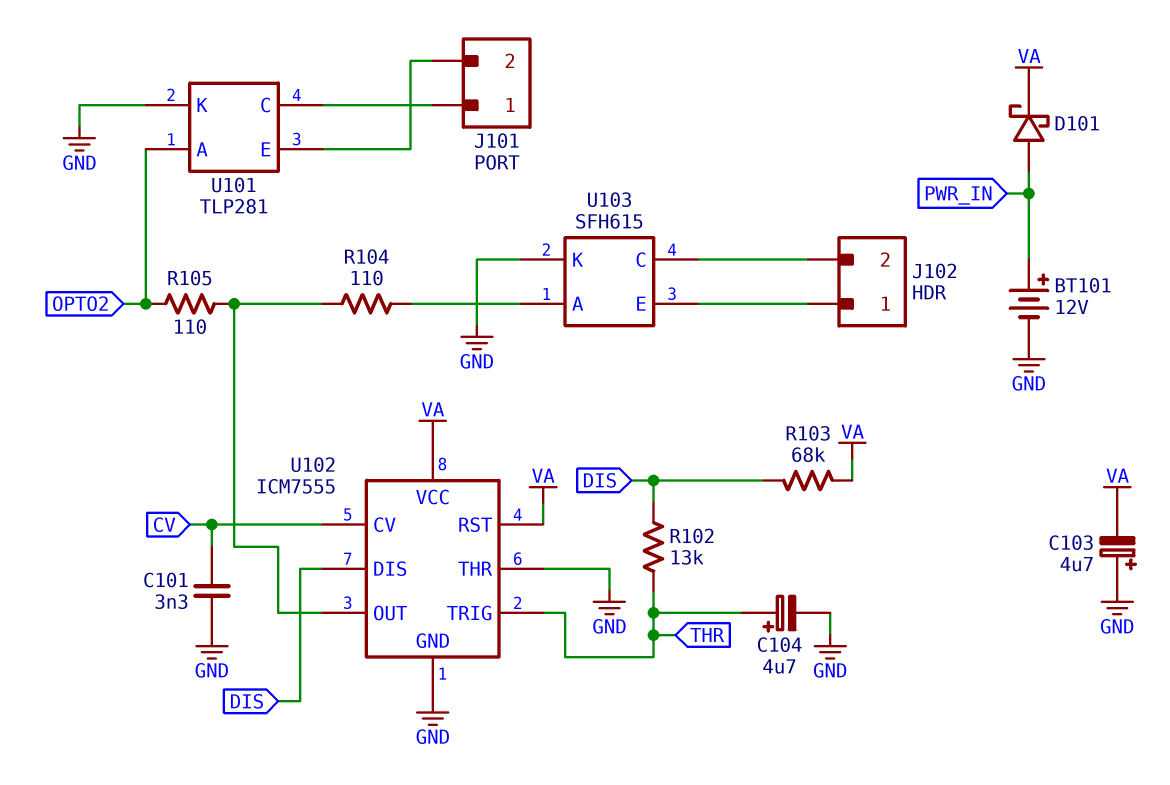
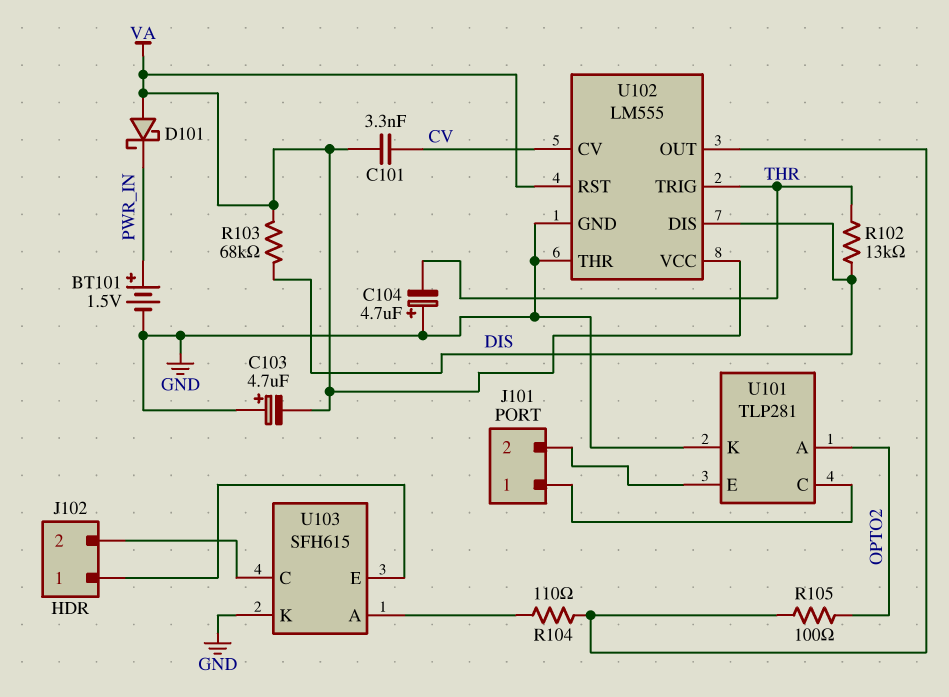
BT101: 12V (plus PWR_IN, minus GND) -> 1.5V (plus PWR_IN, minus GND)
C101: 3.3nF (CV, GND) -> 3.3nF (CV, VA)
C104: 4.7uF (plus THR, minus GND) -> 4.7uF (plus GND, minus THR)
D101: schottky (A PWR_IN, K VA) -> schottky (A VA, K PWR_IN)
R105: 110 (OPTO2, U102/OUT) -> 100 (OPTO2, U102/OUT)
U102: ICM7555 -> LM555

